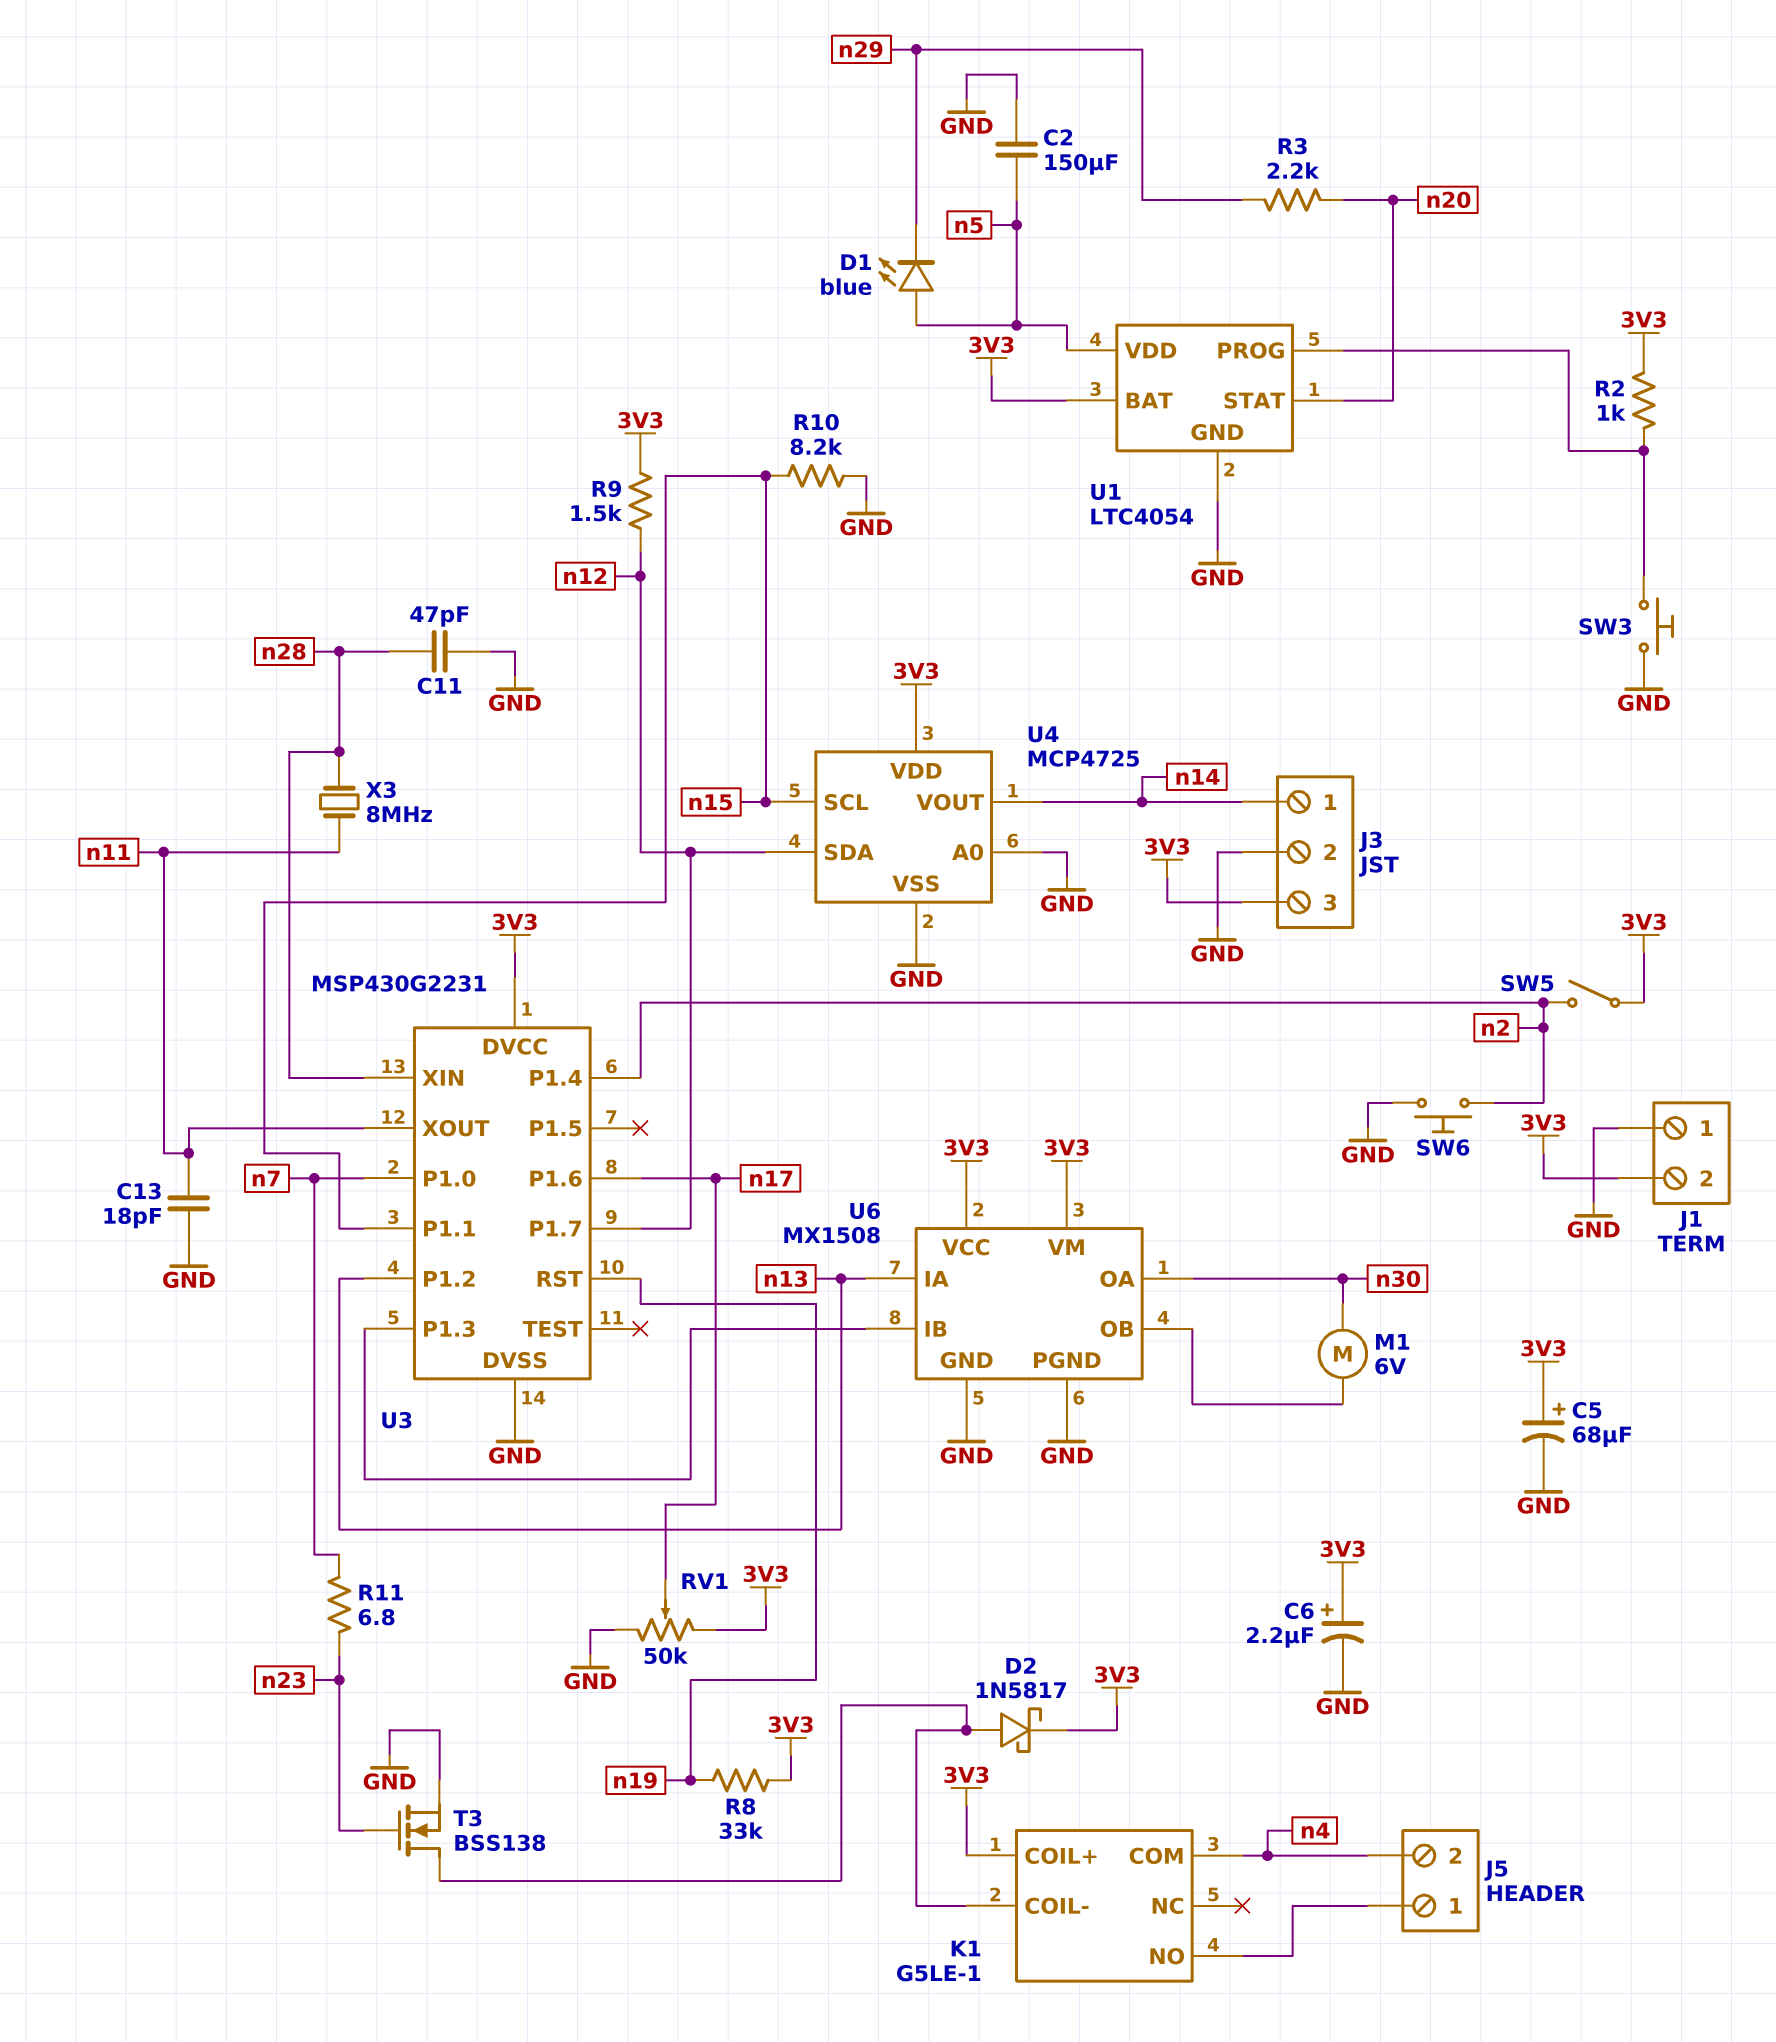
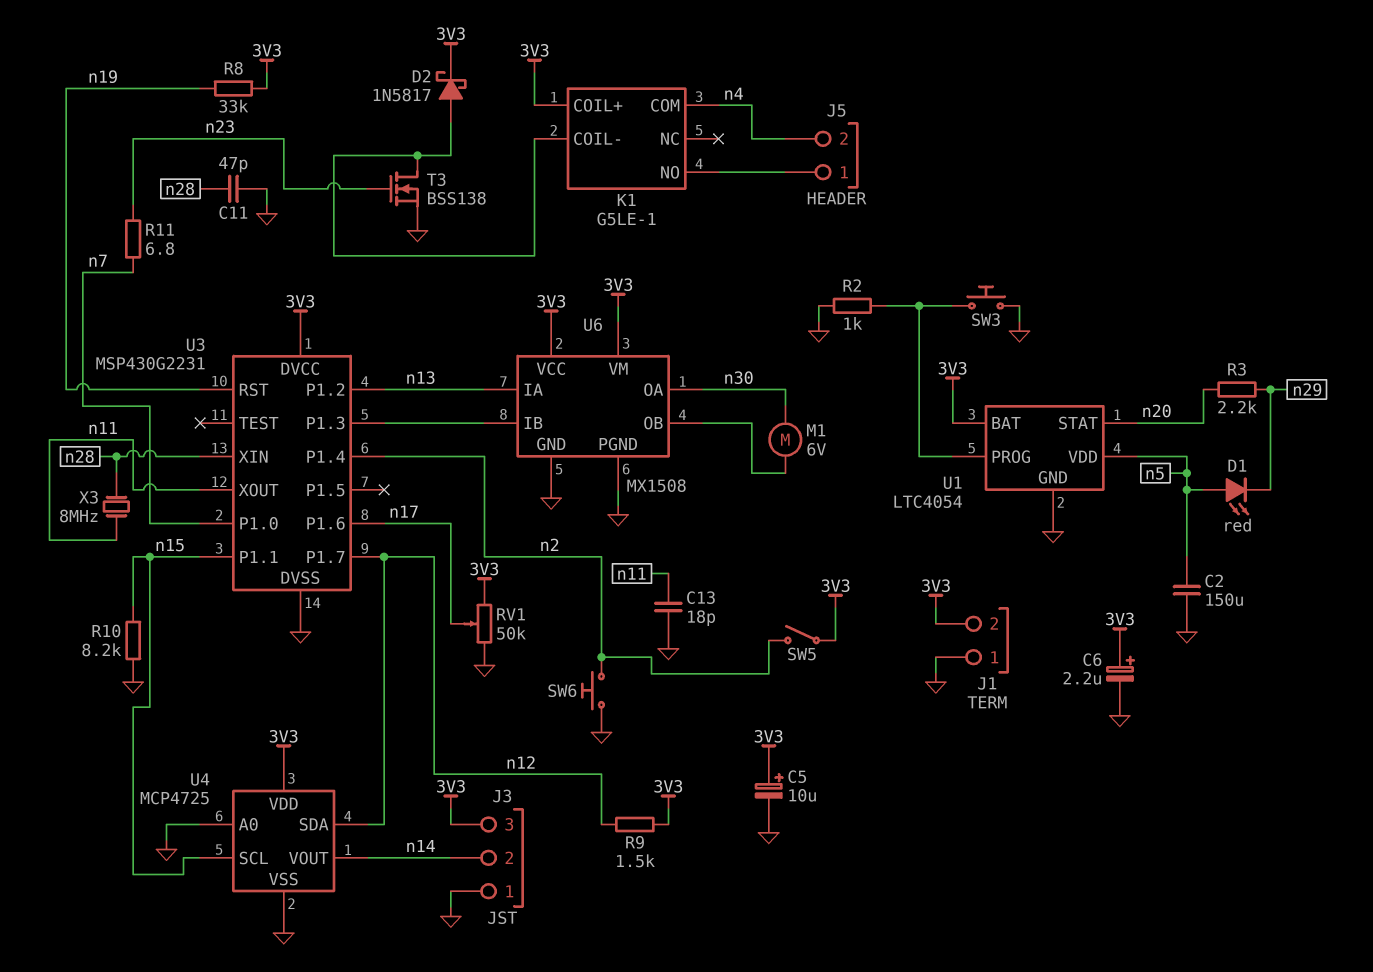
C5: 68uF (plus 3V3, minus GND) -> 10uF (plus 3V3, minus GND)
D1: LED blue (A n5, K n29) -> LED red (A n5, K n29)
J3 pin 1: n14 -> GND
J3 pin 2: GND -> n14
R2: 1k (3V3, U1/PROG) -> 1k (GND, U1/PROG)

